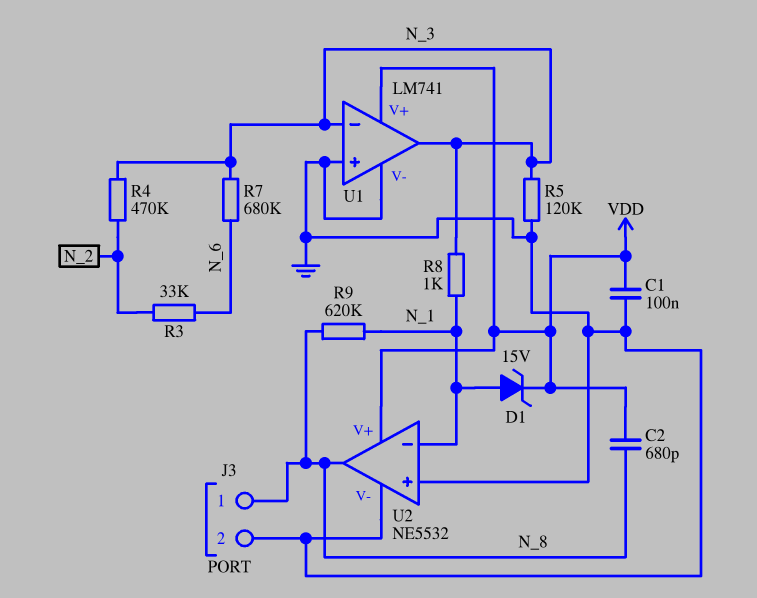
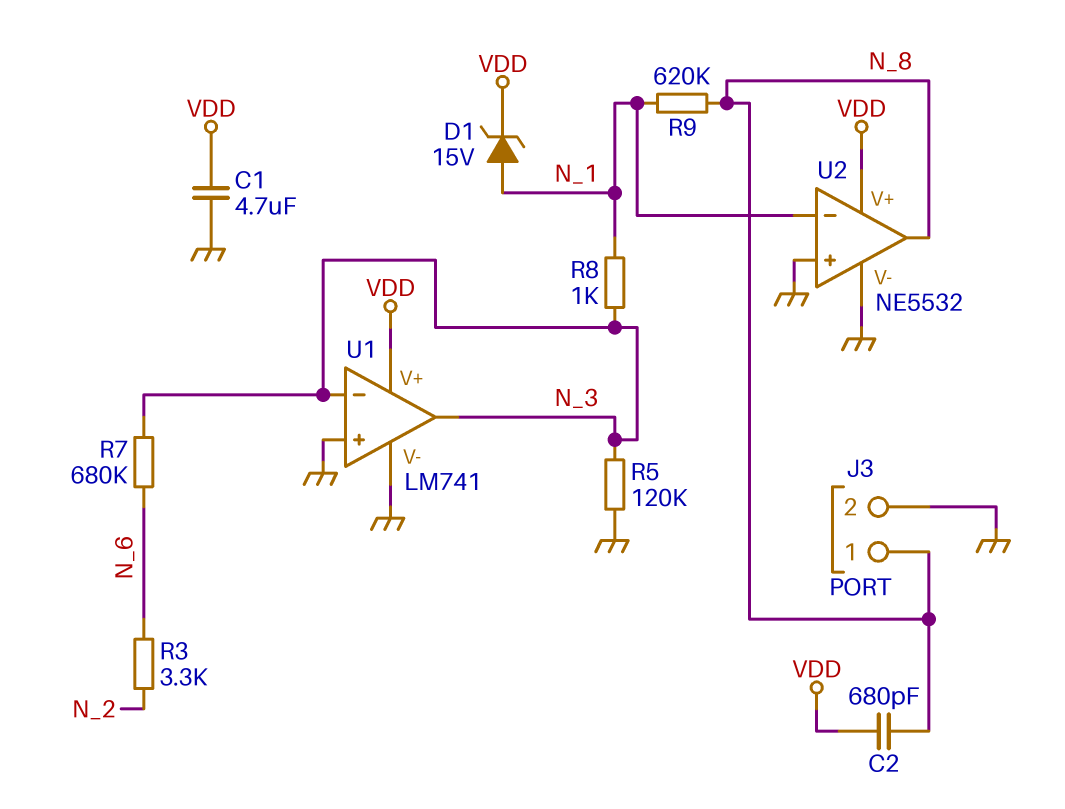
C1: 100nF (GND, VDD) -> 4.7uF (GND, VDD)
R3: 33k (N_2, N_6) -> 3.3k (N_2, N_6)
R4: 470k (N_2, N_3) -> none

